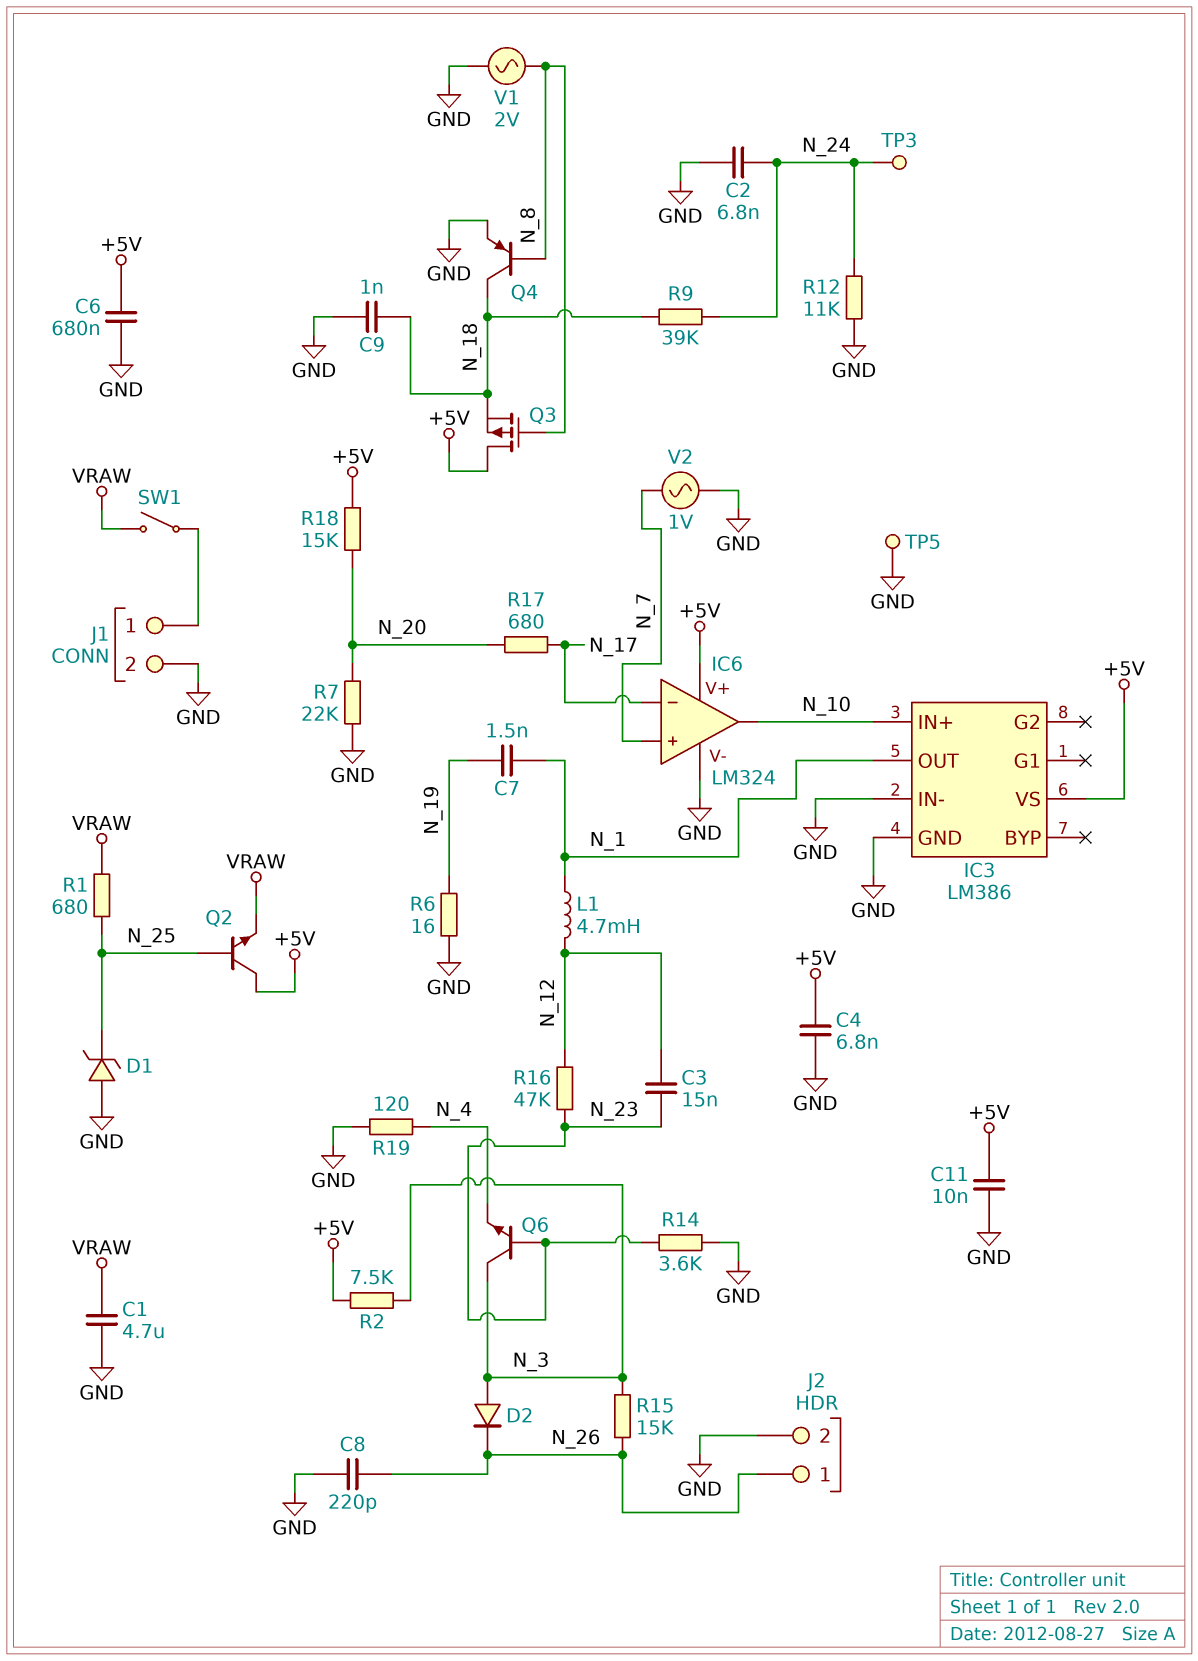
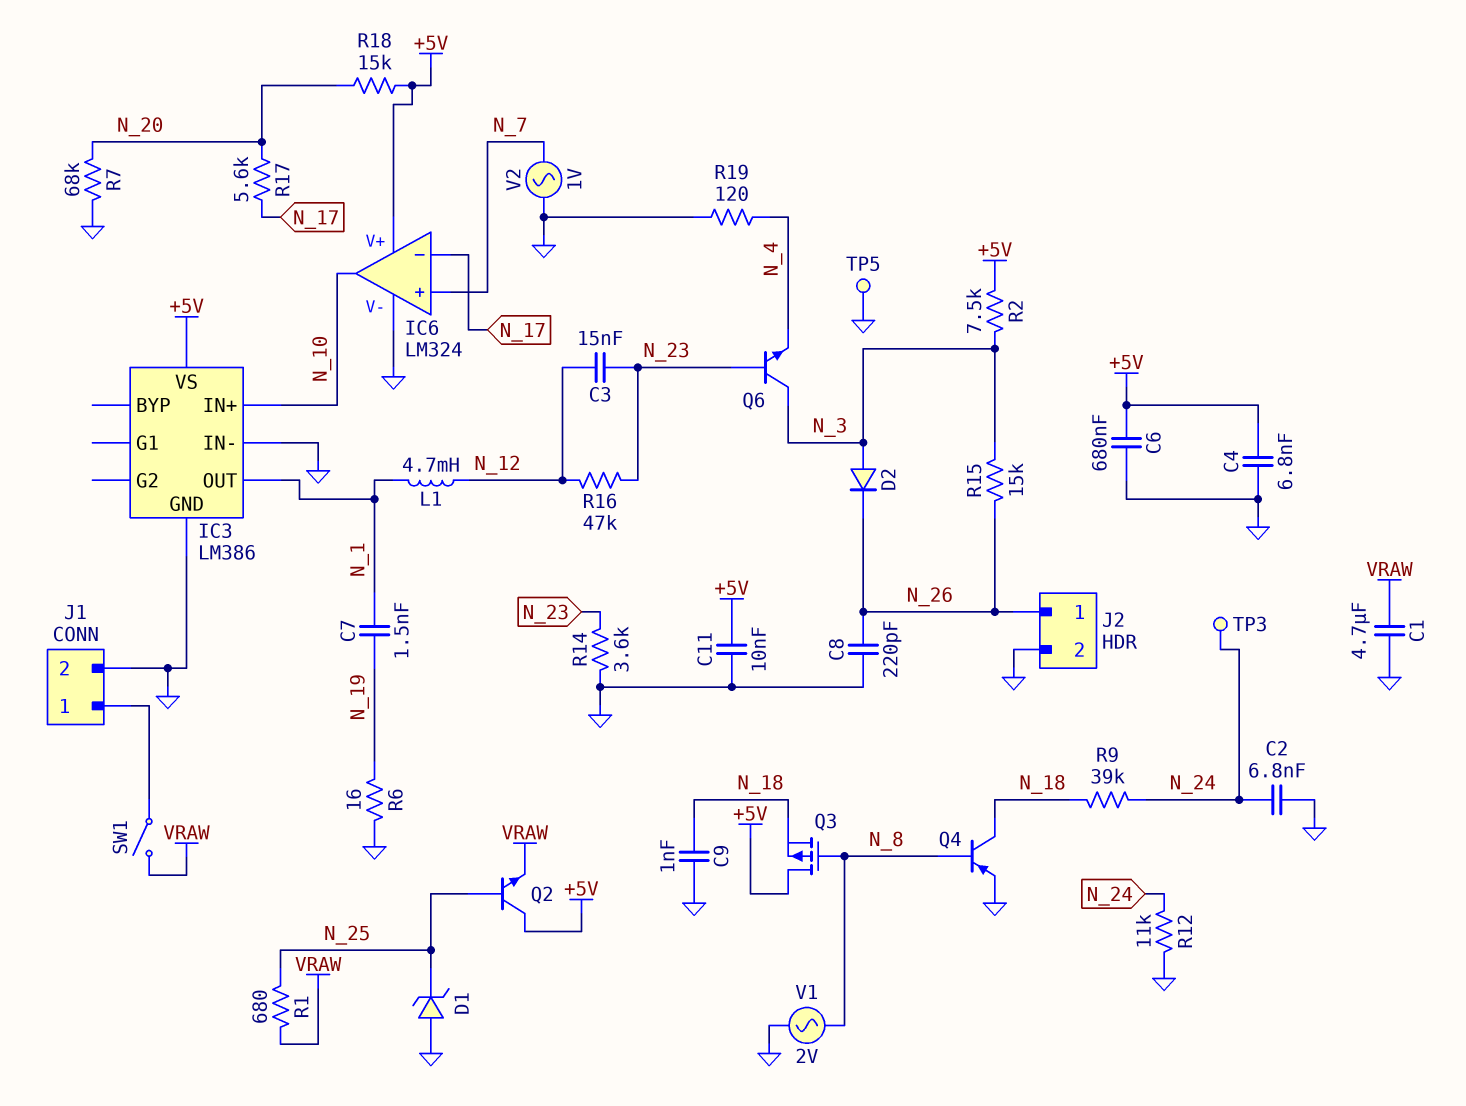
R7: 22k (GND, N_20) -> 68k (GND, N_20)
R17: 680 (N_17, N_20) -> 5.6k (N_17, N_20)

